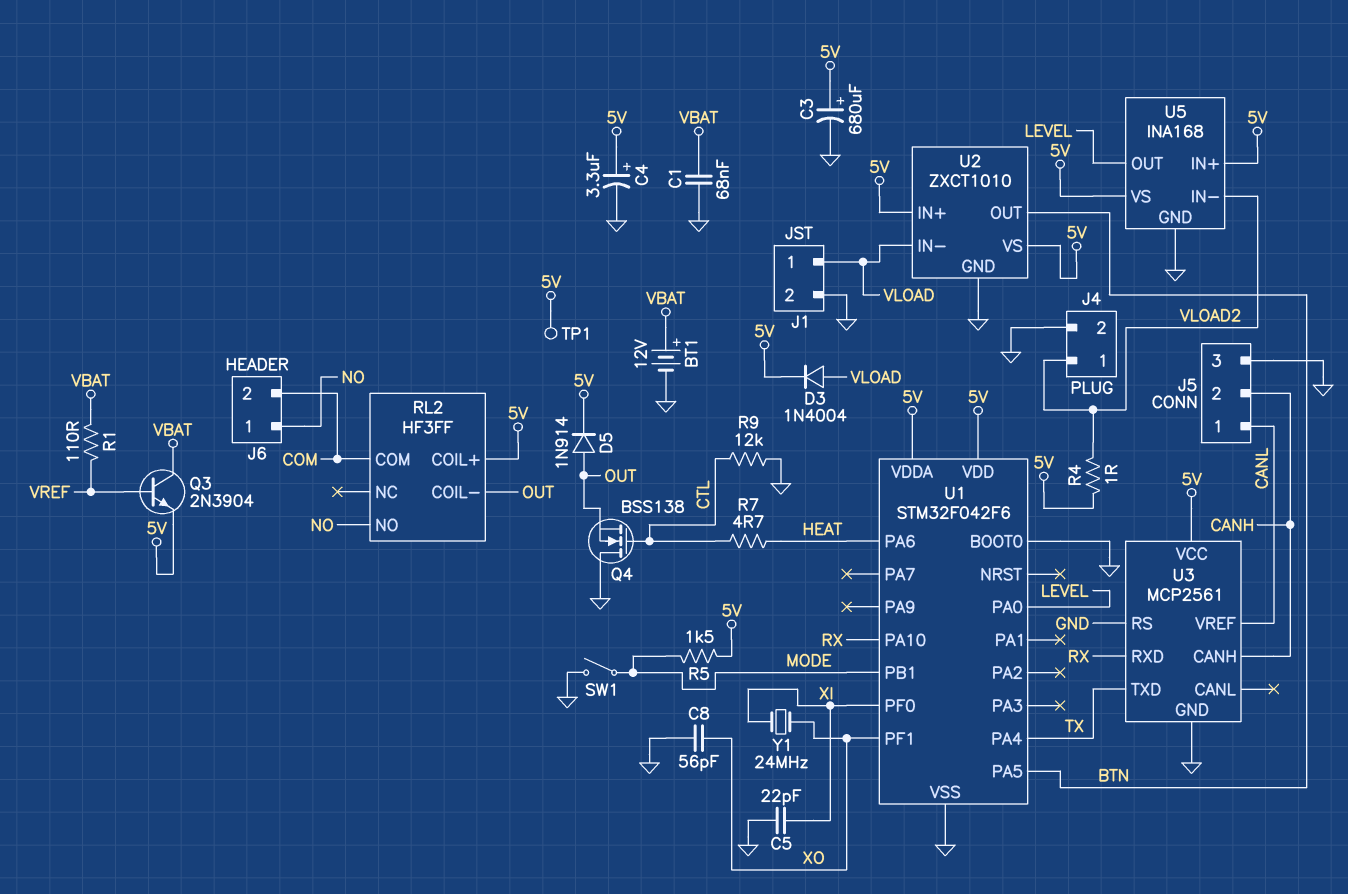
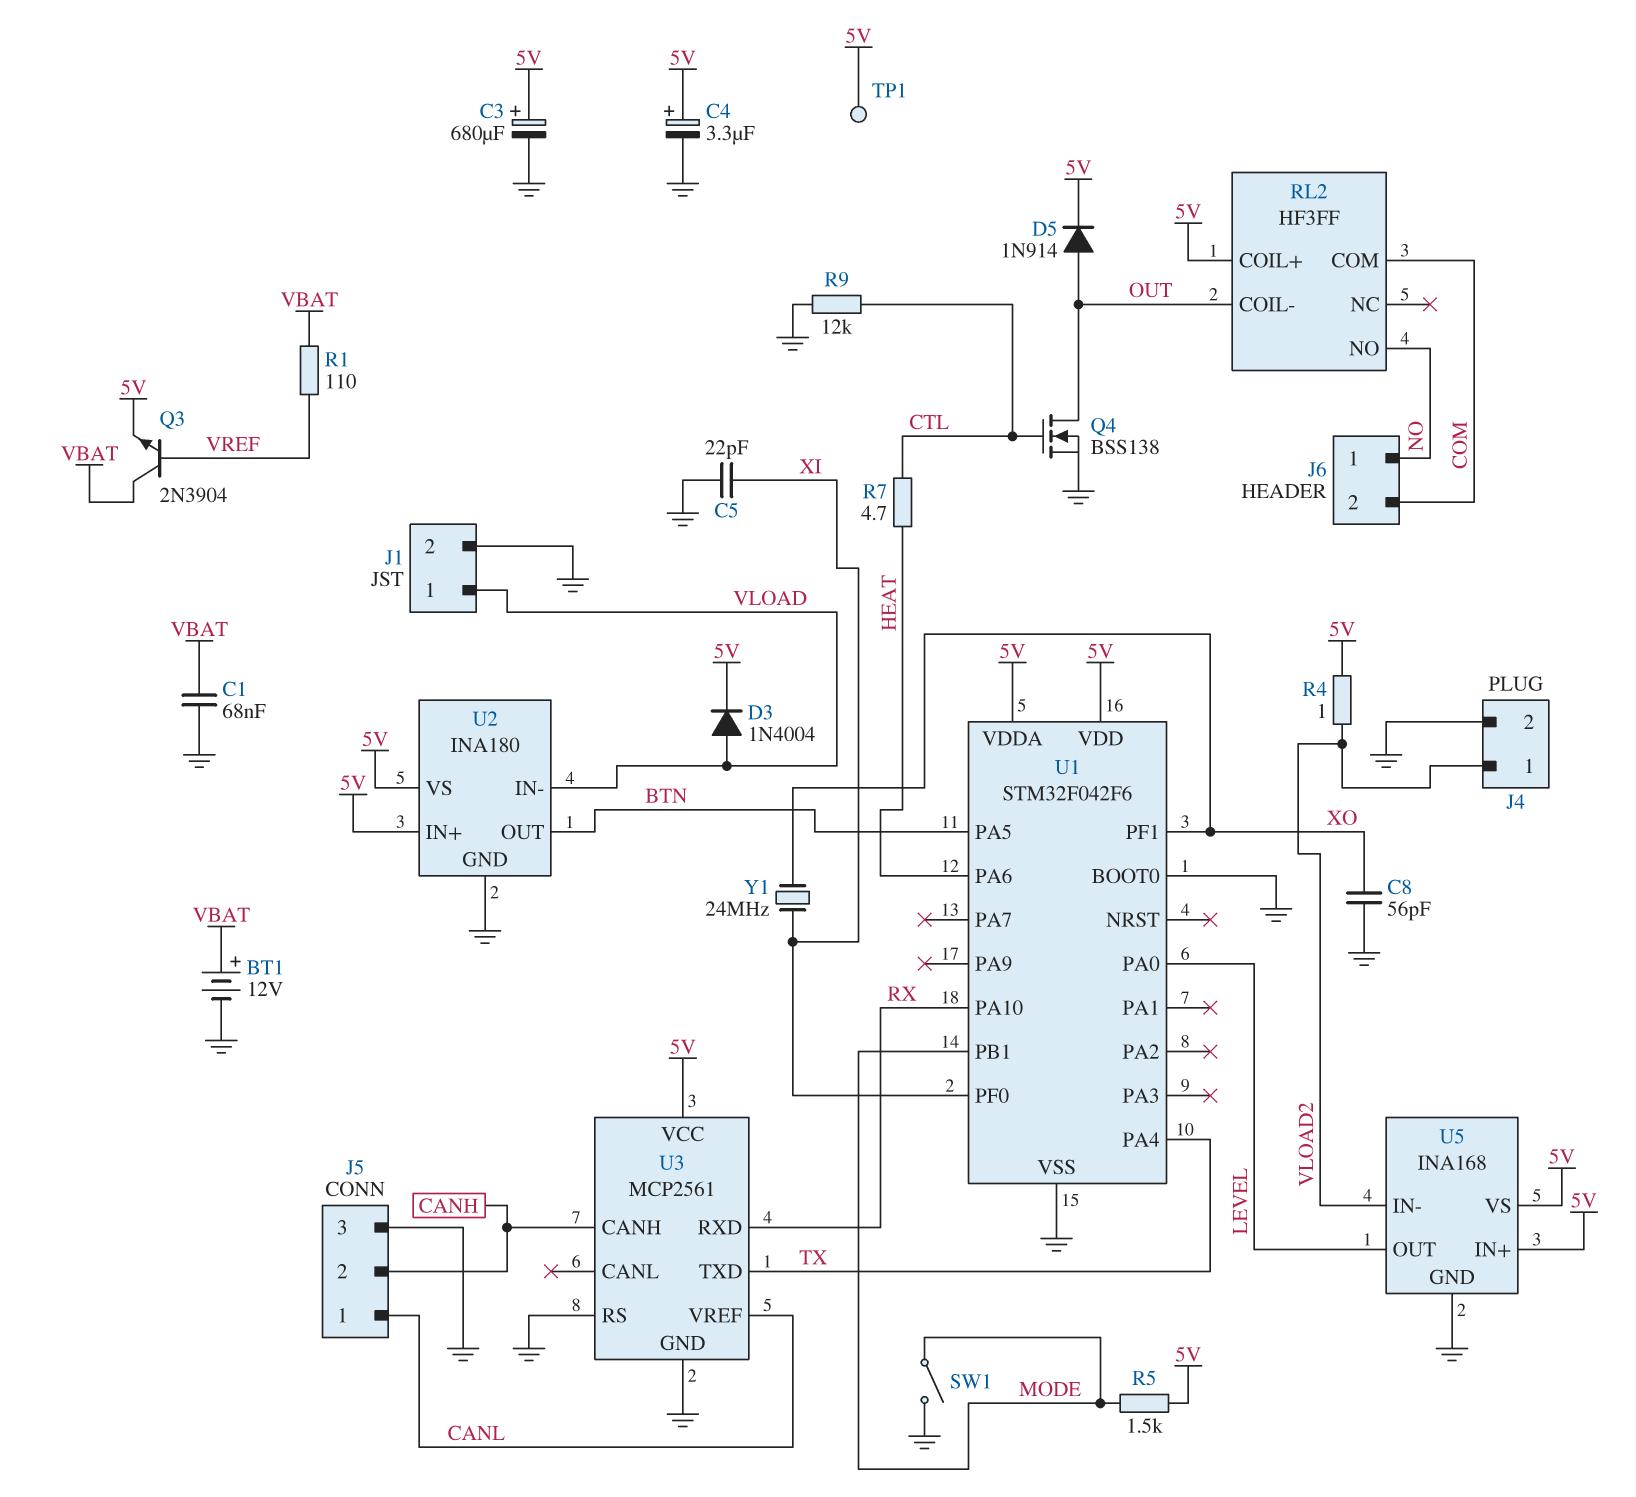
Q4: NMOS BSS138 (G CTL, D GND, S OUT) -> NMOS BSS138 (G CTL, D OUT, S GND)
U2: ZXCT1010 -> INA180

